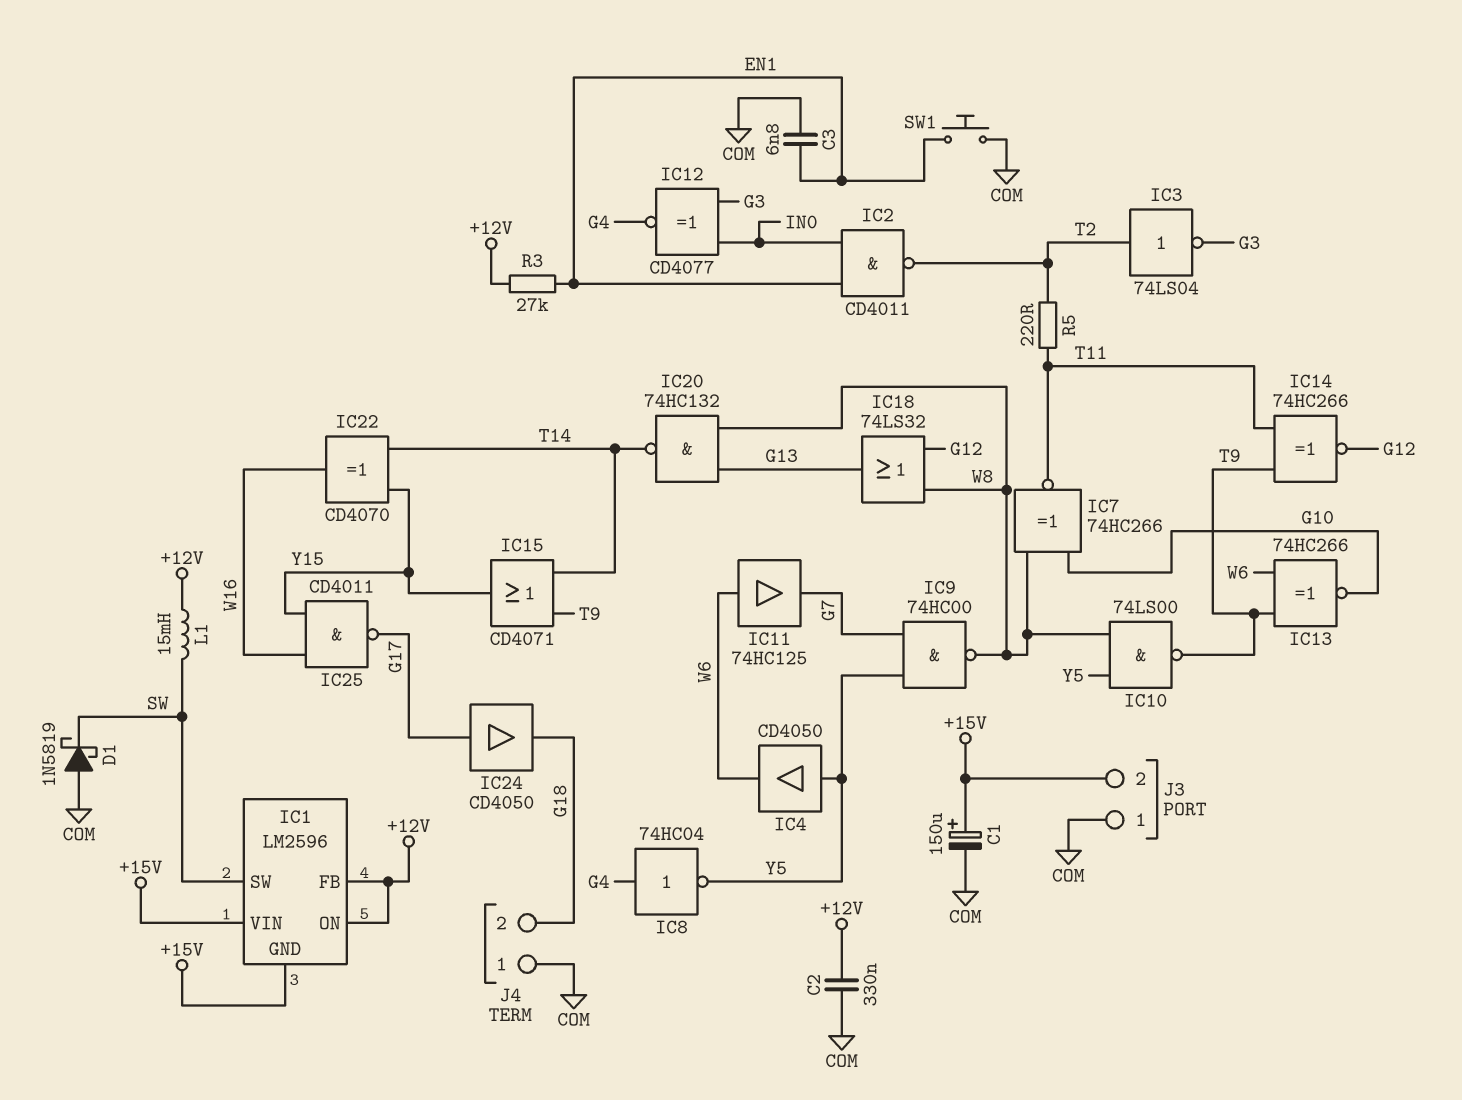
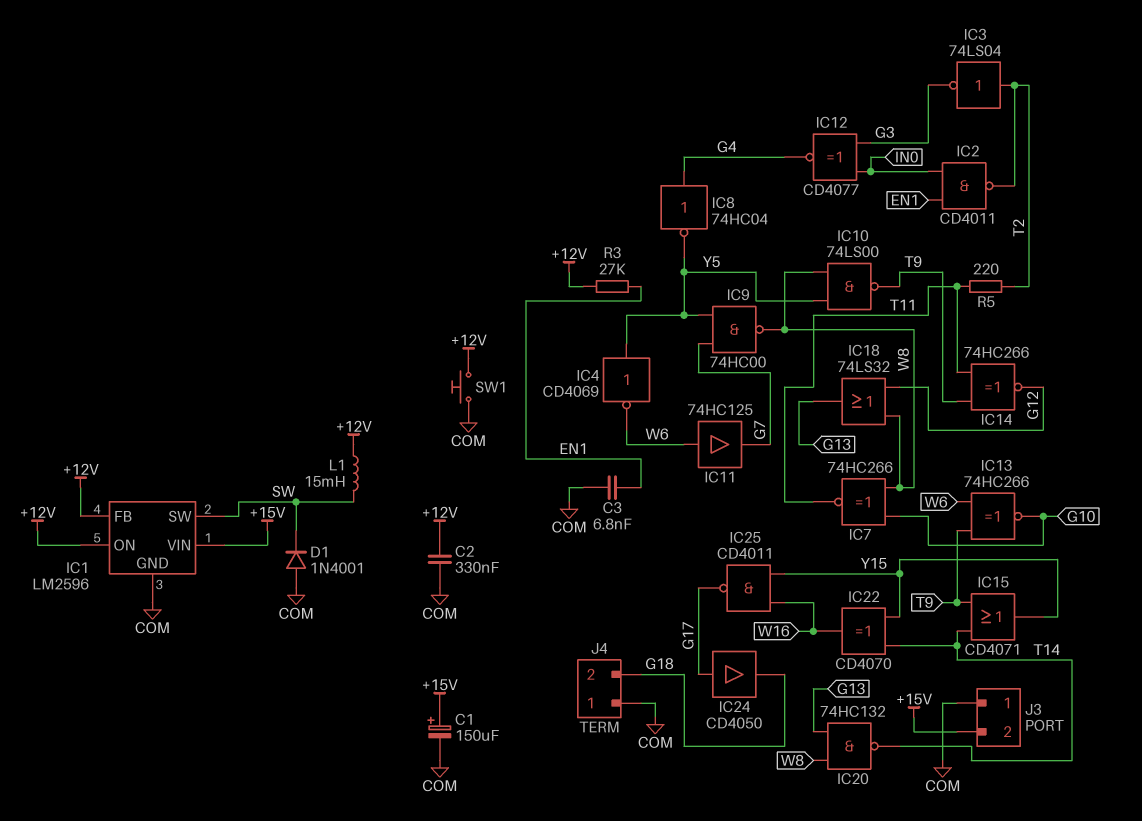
D1: schottky 1N5819 (A COM, K SW) -> diode 1N4001 (A COM, K SW)
IC1 pin GND: +15V -> COM
IC4: buffer CD4050 (in Y5, out W6) -> NOT CD4069 (in Y5, out W6)
SW1: button (COM, EN1) -> button (+12V, COM)

